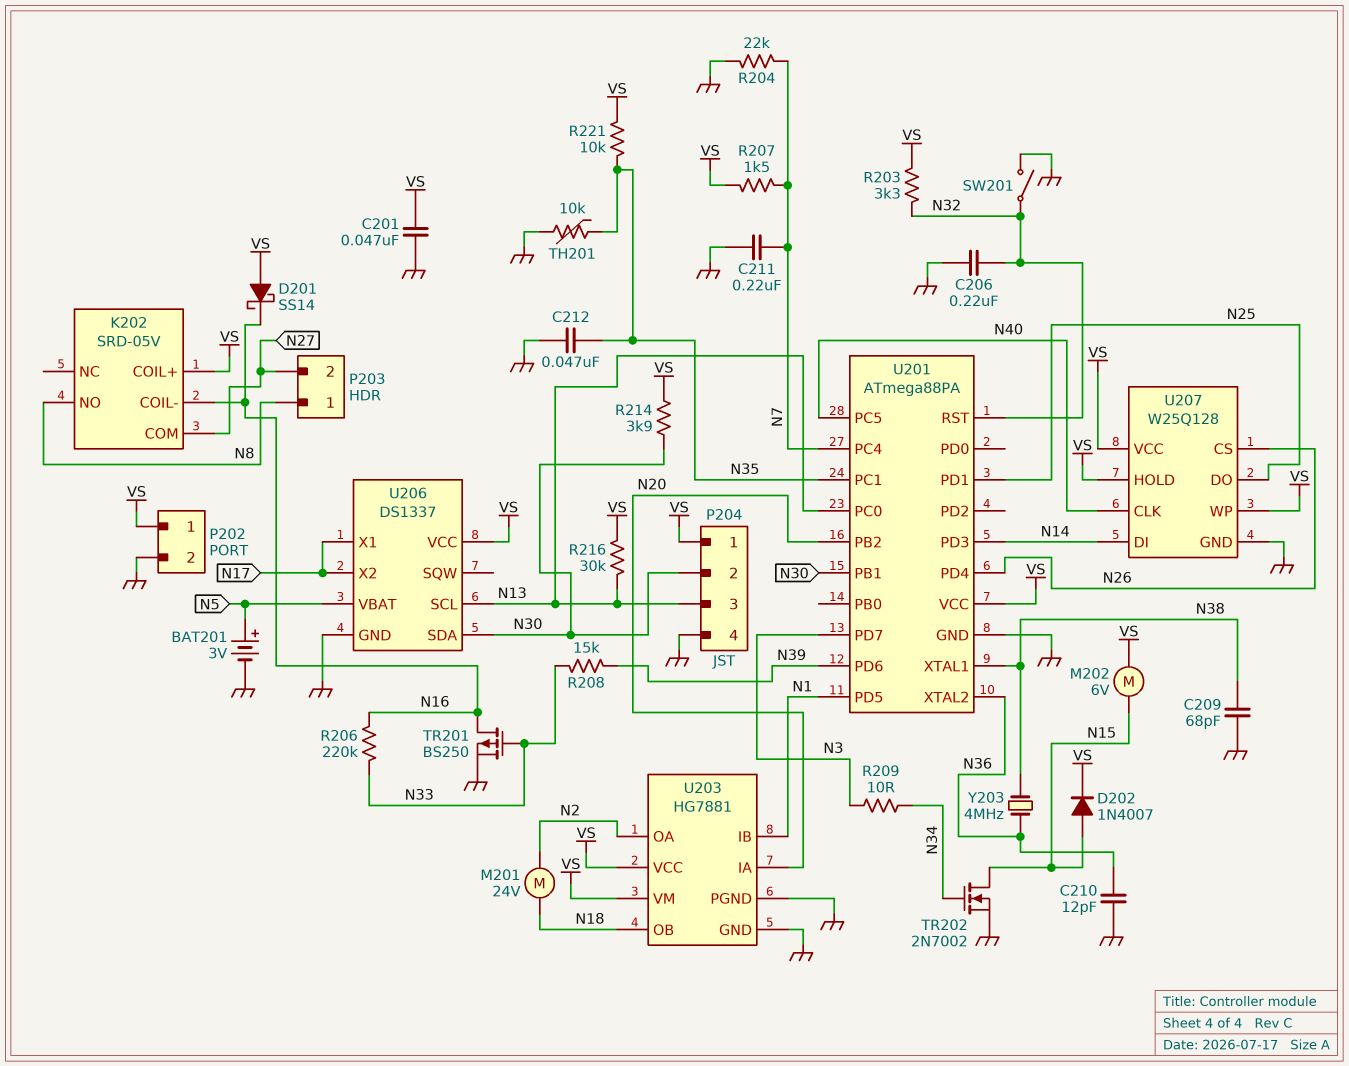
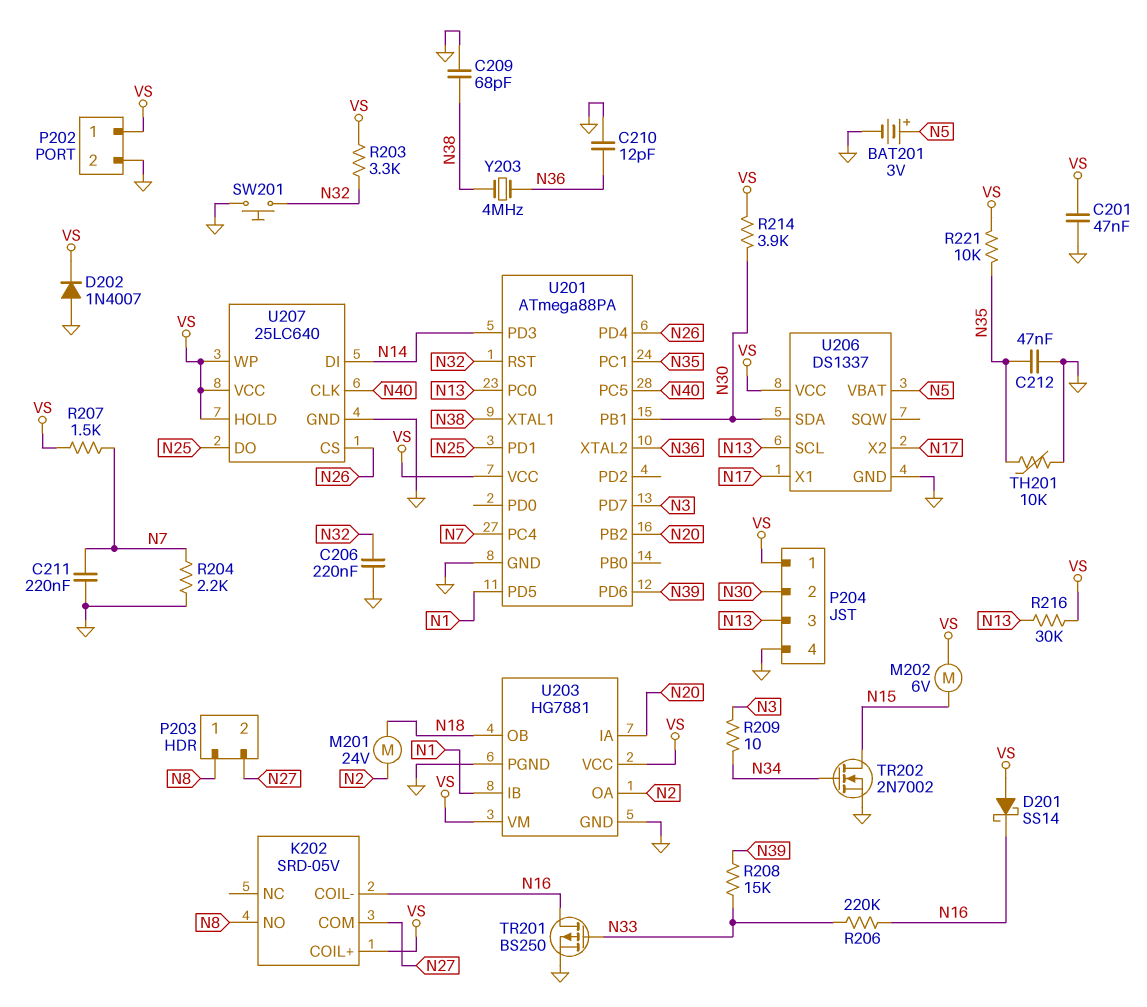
D202: diode 1N4007 (A N15, K VS) -> diode 1N4007 (A GND, K VS)
R204: 22k (GND, N7) -> 2.2k (GND, N7)
SW201: switch (GND, N32) -> button (GND, N32)
U207: W25Q128 -> 25LC640

